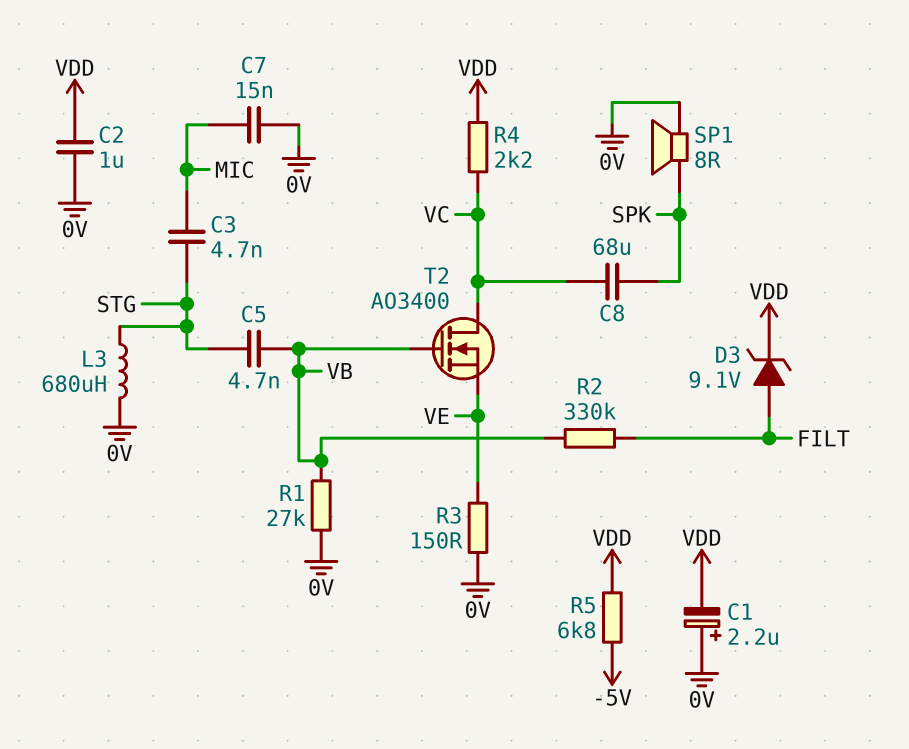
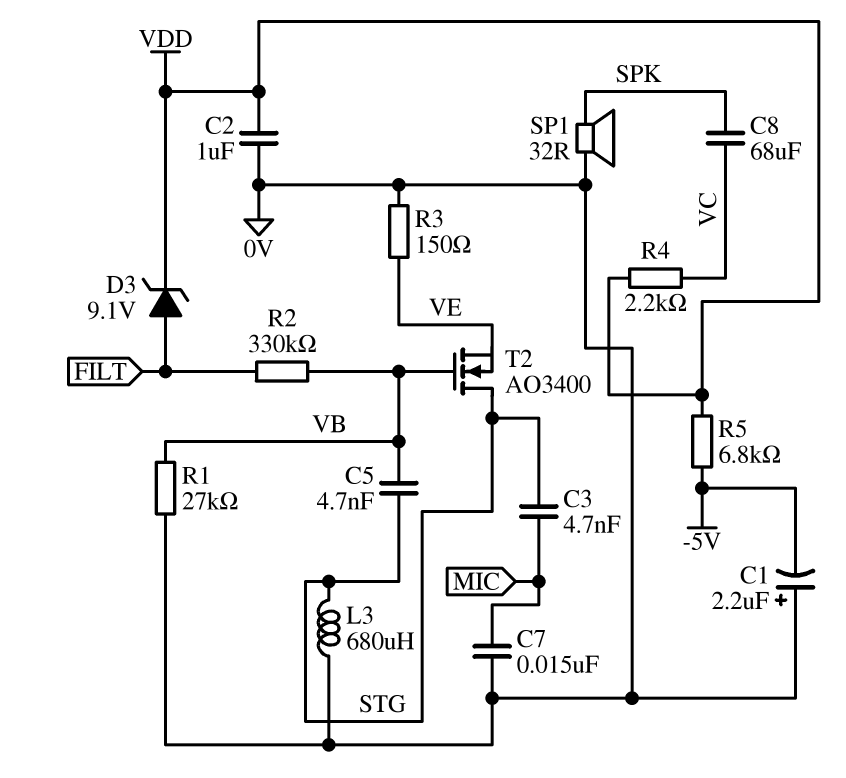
C1: 2.2uF (plus 0V, minus VDD) -> 2.2uF (plus 0V, minus -5V)
SP1: speaker 8R (0V, SPK) -> speaker 32R (0V, SPK)
T2: NMOS AO3400 (G VB, D VC, S VE) -> NMOS AO3400 (G VB, D STG, S VE)

